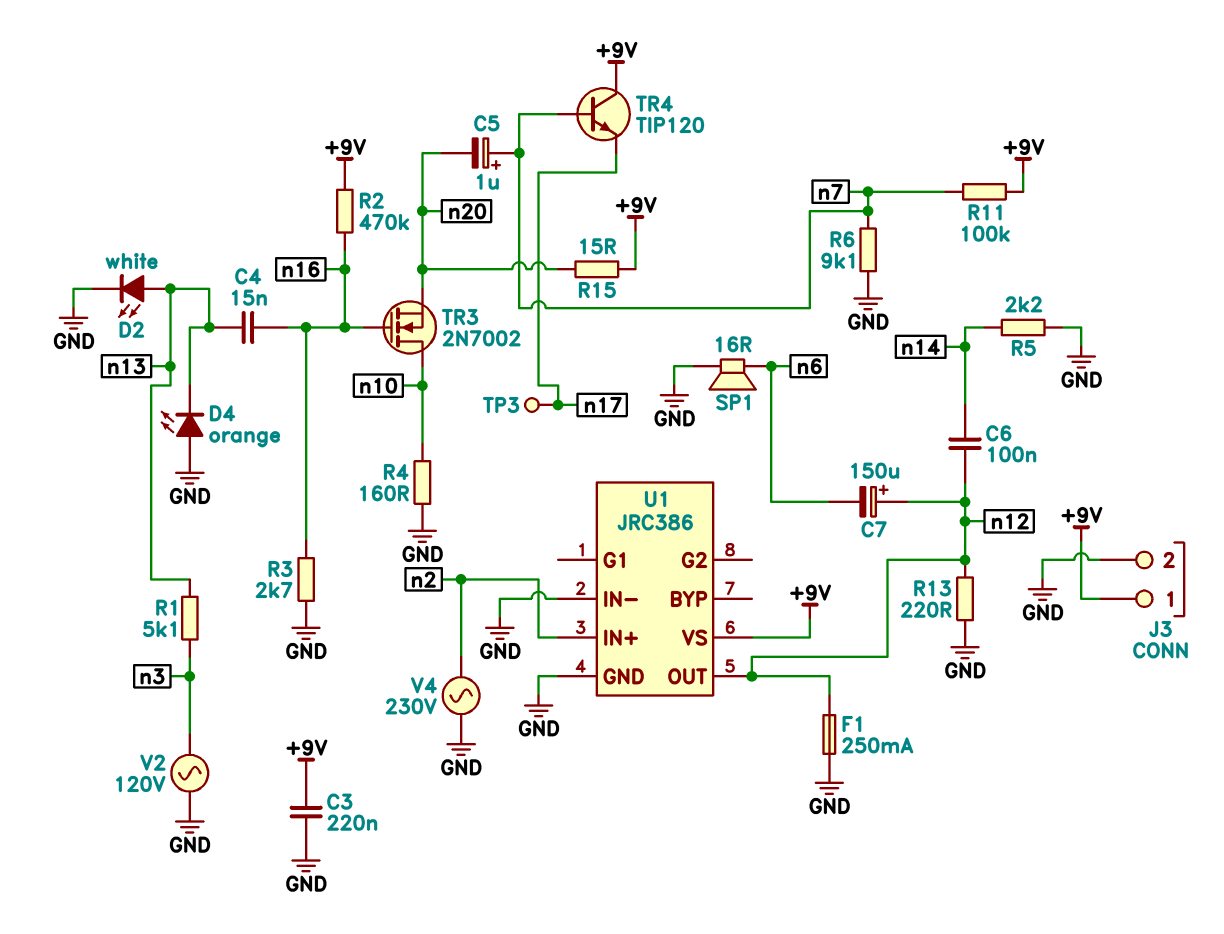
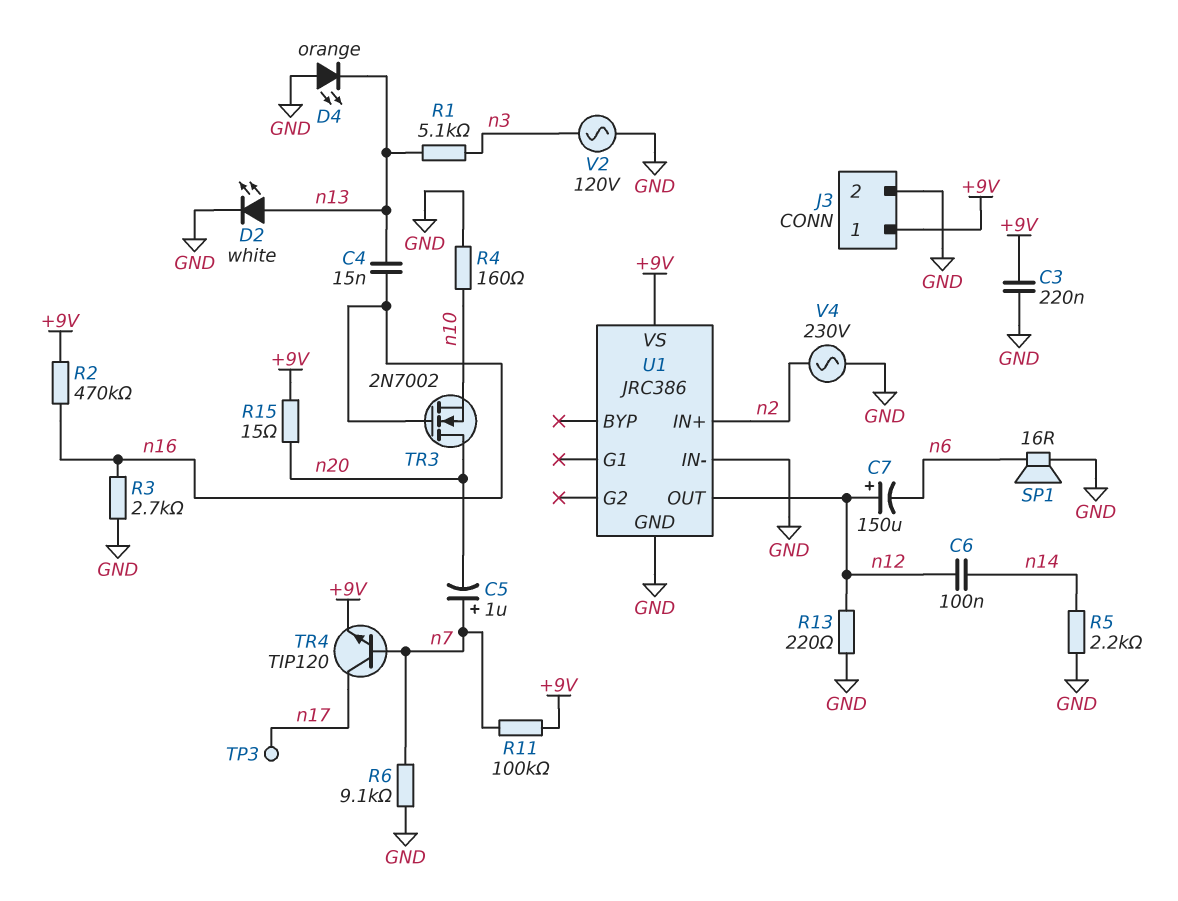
F1: 250mA (GND, n12) -> none
TR3: NMOS 2N7002 (G n16, D n10, S n20) -> NMOS 2N7002 (G n16, D n20, S n10)
TR4: NPN TIP120 (B n7, C +9V, E n17) -> NPN TIP120 (B n7, C n17, E +9V)

